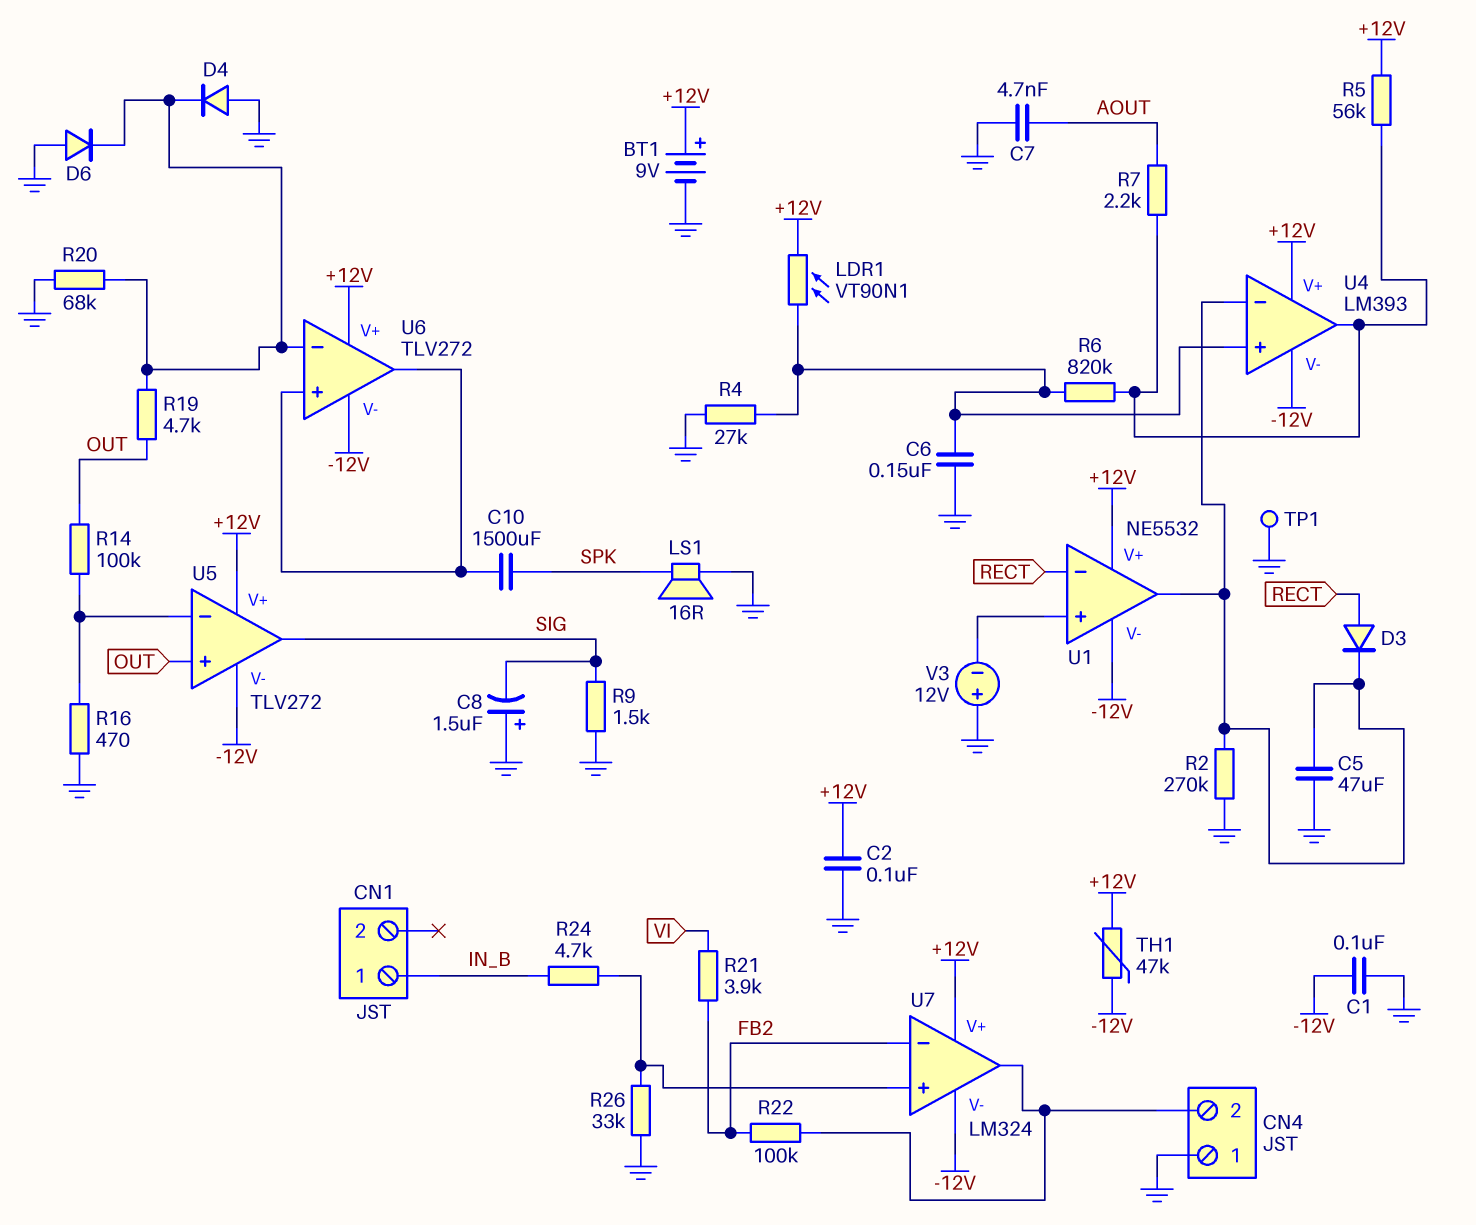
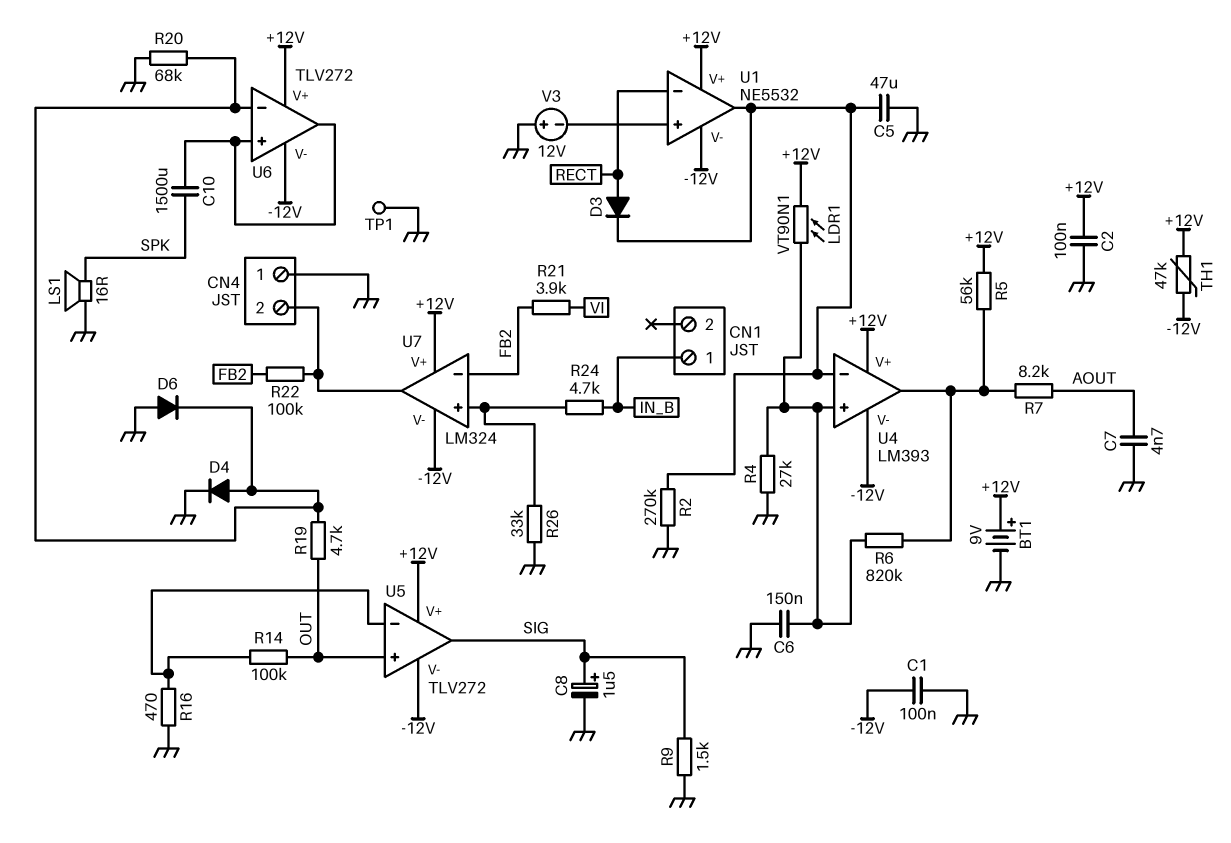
C8: 1.5uF (plus GND, minus SIG) -> 1.5uF (plus SIG, minus GND)
D4: diode (A GND, K U6/in-) -> diode (A U6/in-, K GND)
R7: 2.2k (AOUT, U4/out) -> 8.2k (AOUT, U4/out)

